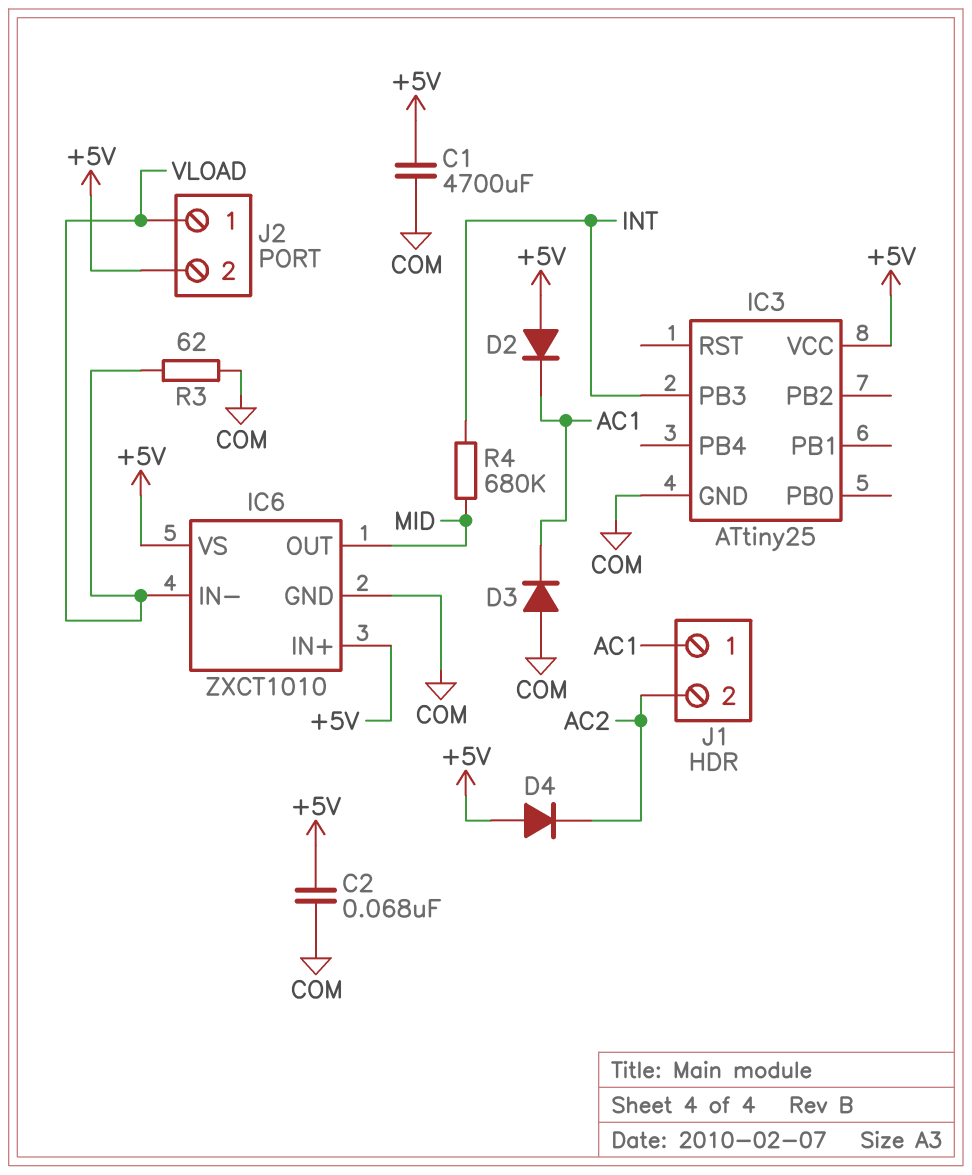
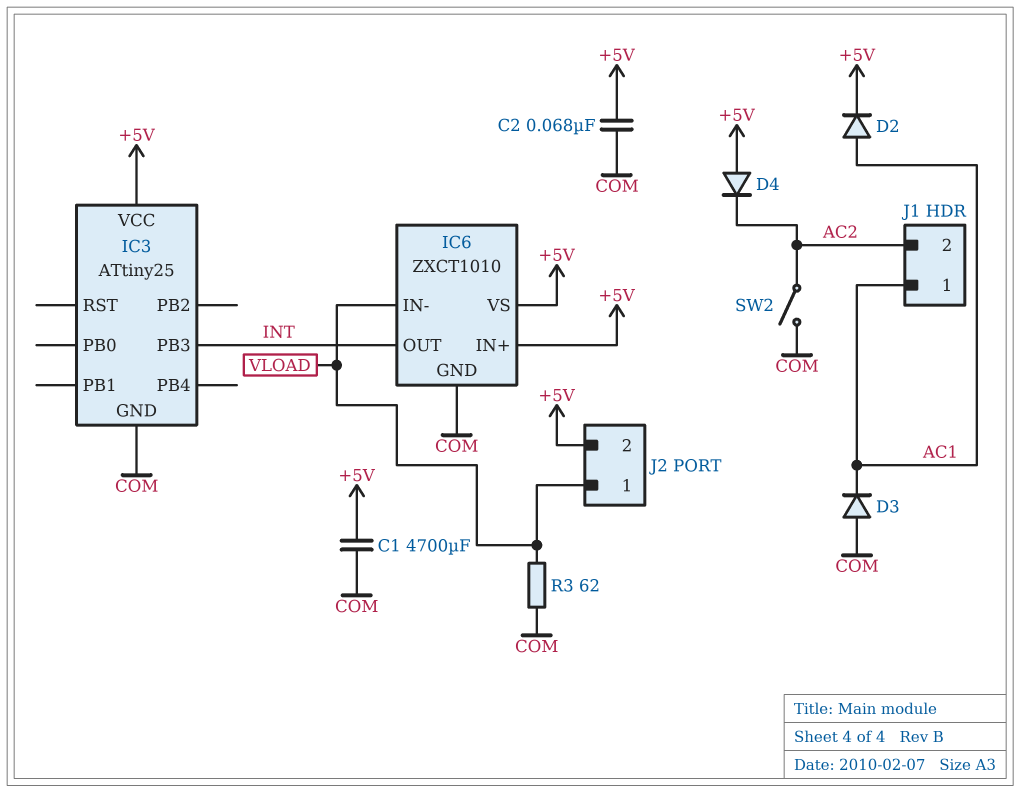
D2: diode (A +5V, K AC1) -> diode (A AC1, K +5V)
IC6 pin OUT: MID -> INT
R4: 680k (INT, MID) -> none
SW2: none -> switch (AC2, COM)

